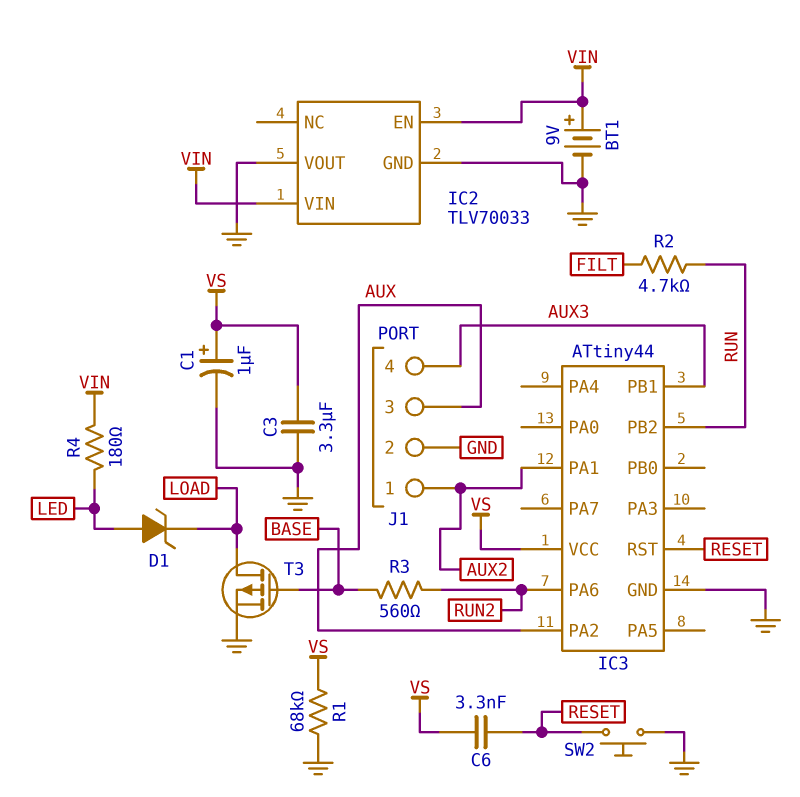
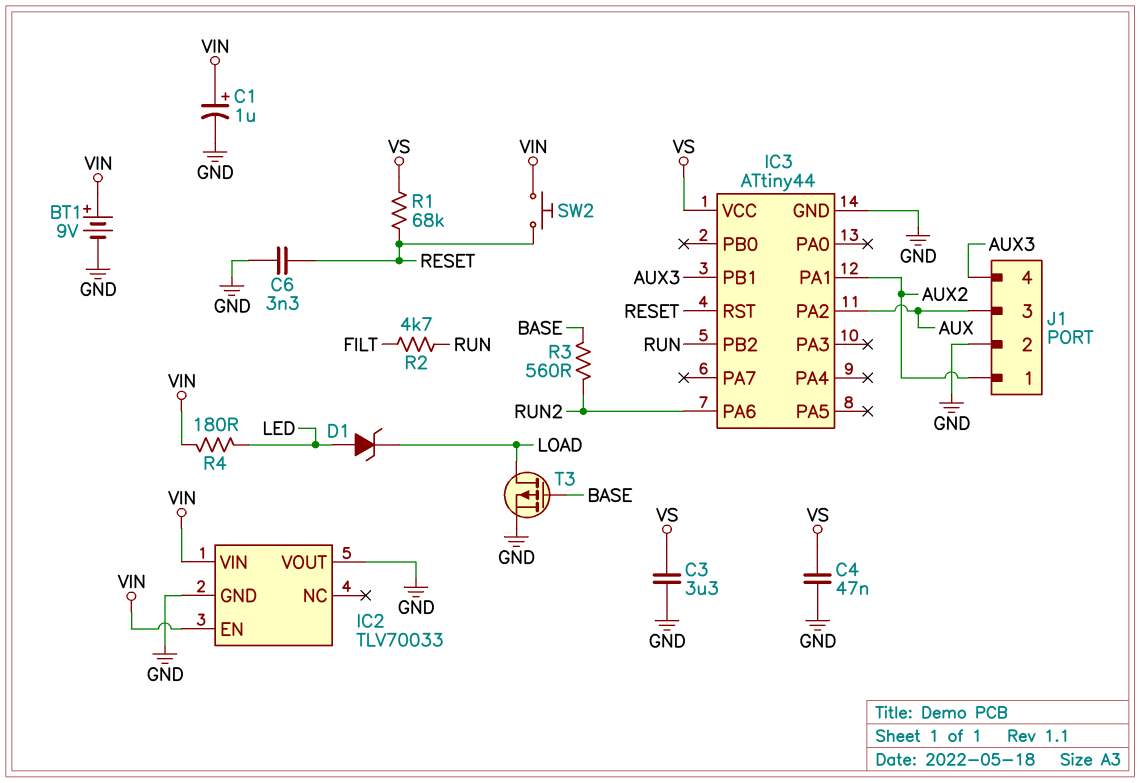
C1: 1uF (plus VS, minus GND) -> 1uF (plus VIN, minus GND)
C4: none -> 47nF (GND, VS)
C6: 3.3nF (RESET, VS) -> 3.3nF (GND, RESET)
R1: 68k (GND, VS) -> 68k (RESET, VS)
SW2: button (GND, RESET) -> button (RESET, VIN)

